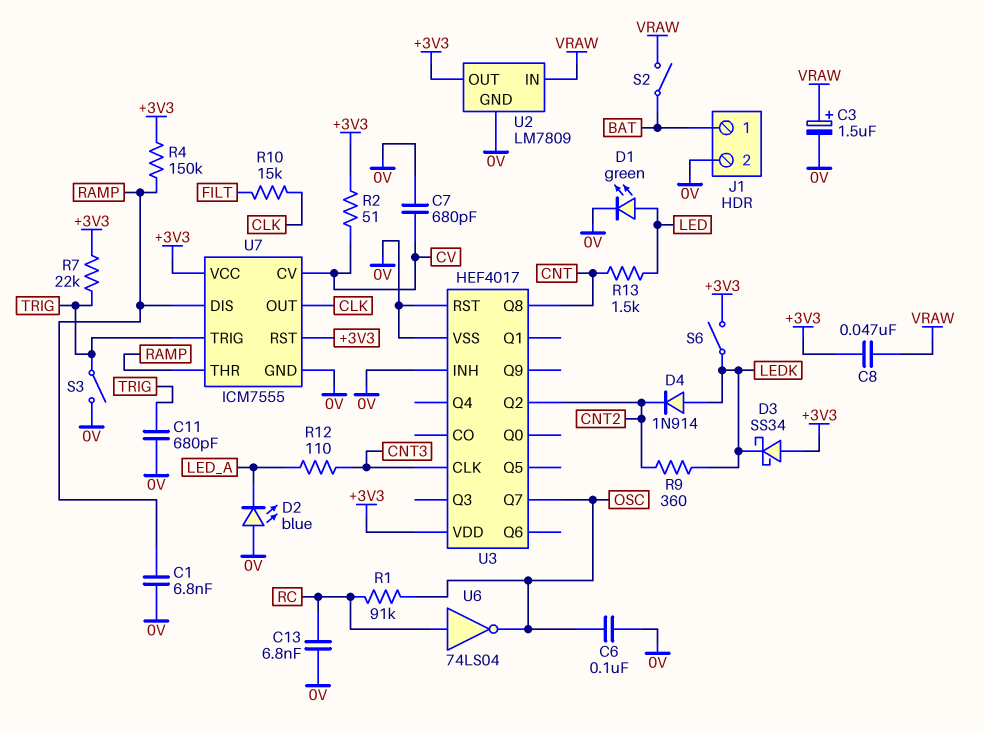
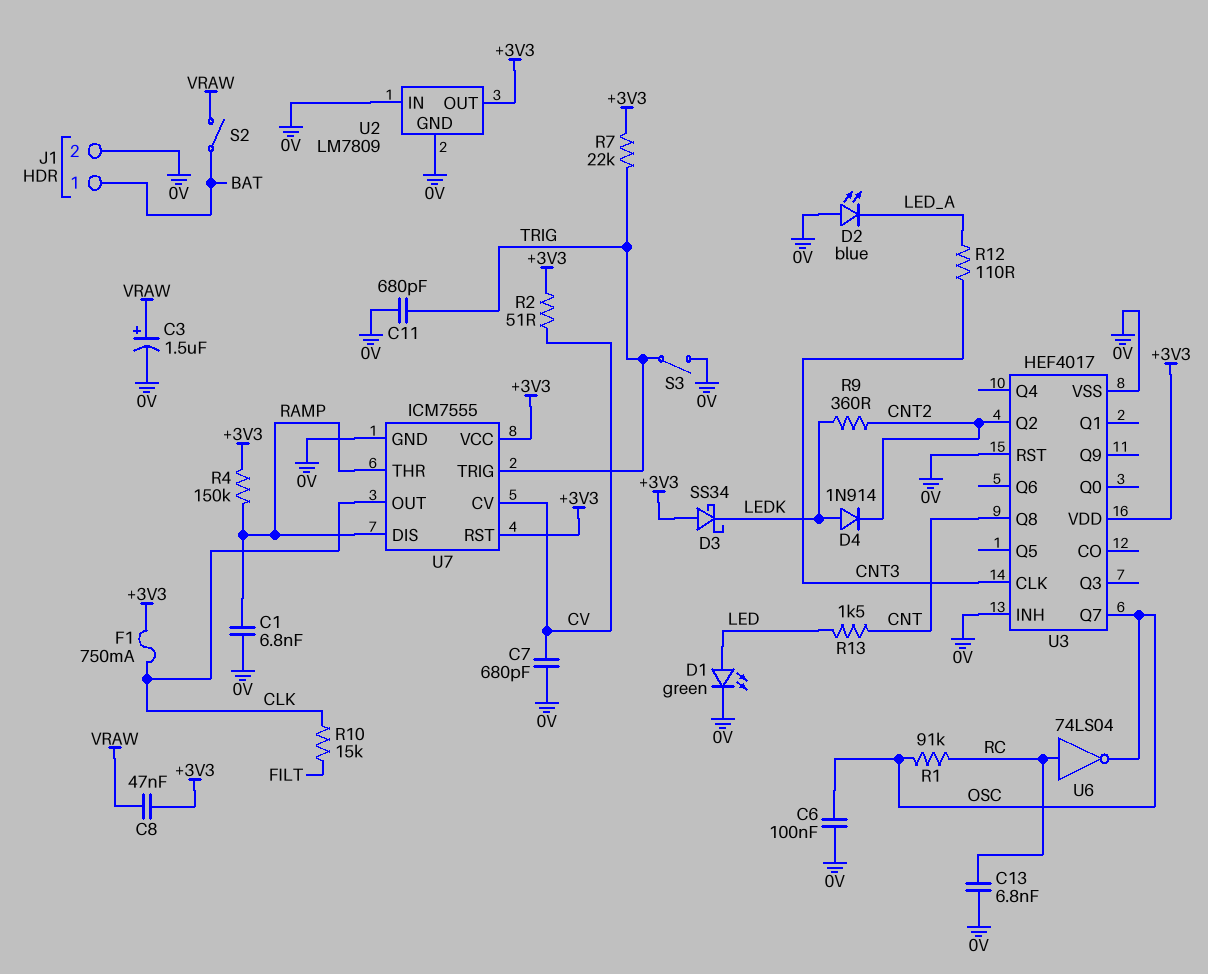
F1: none -> 750mA (+3V3, CLK)
S6: switch (+3V3, LEDK) -> none
U2 pin IN: VRAW -> 0V

